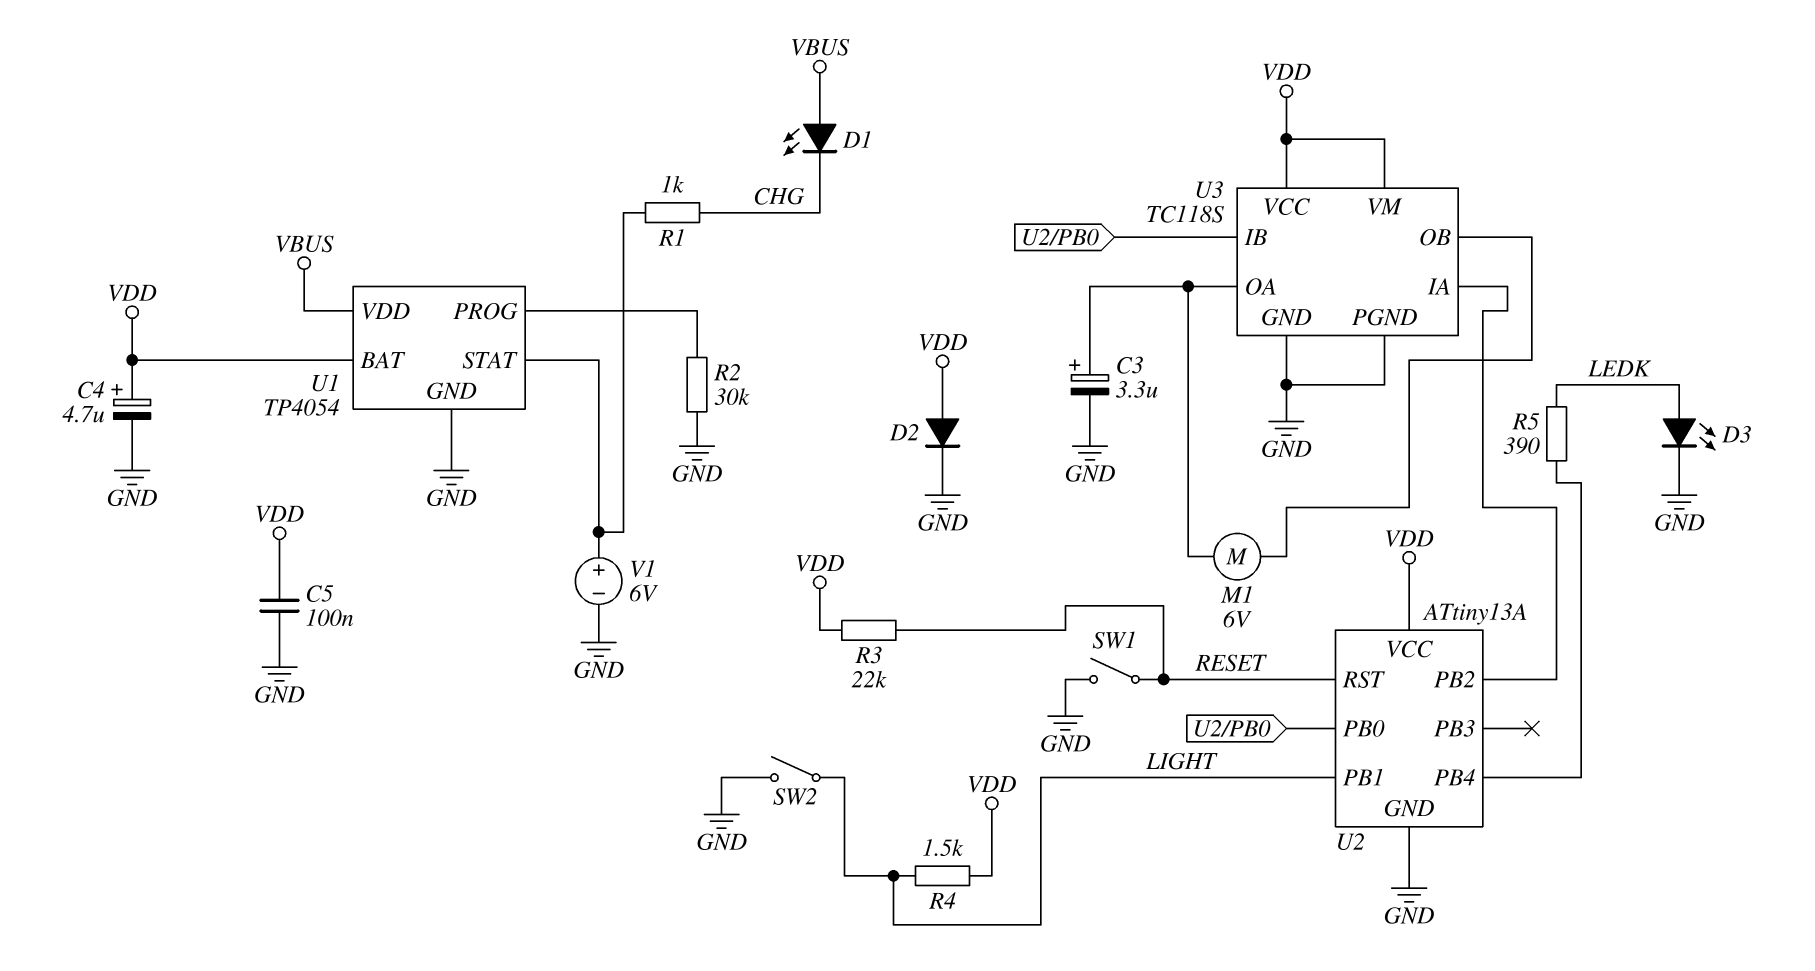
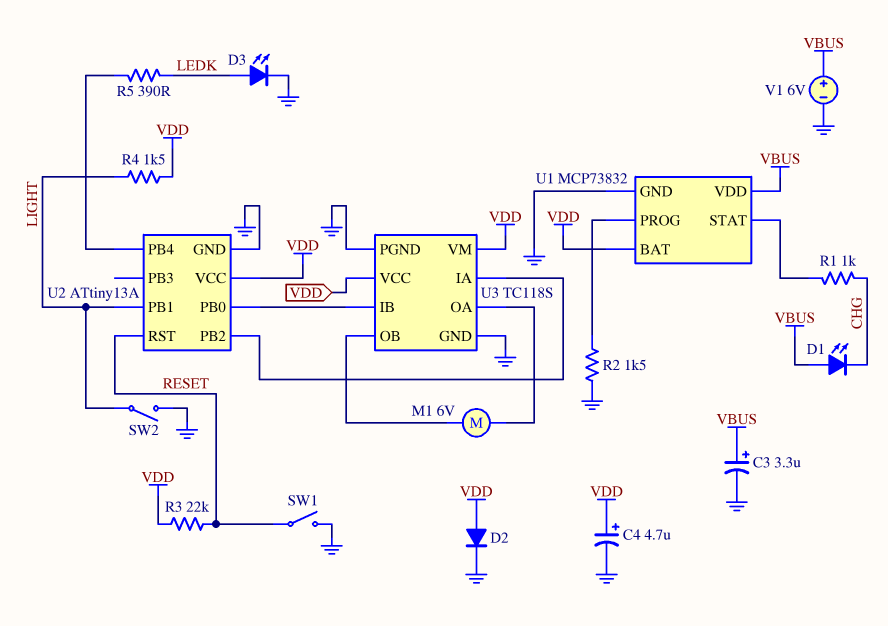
C3: 3.3uF (plus U3/OA, minus GND) -> 3.3uF (plus VBUS, minus GND)
C5: 100nF (GND, VDD) -> none
R2: 30k (GND, U1/PROG) -> 1.5k (GND, U1/PROG)
U1: TP4054 -> MCP73832
V1: 6V (plus U1/STAT, minus GND) -> 6V (plus VBUS, minus GND)

